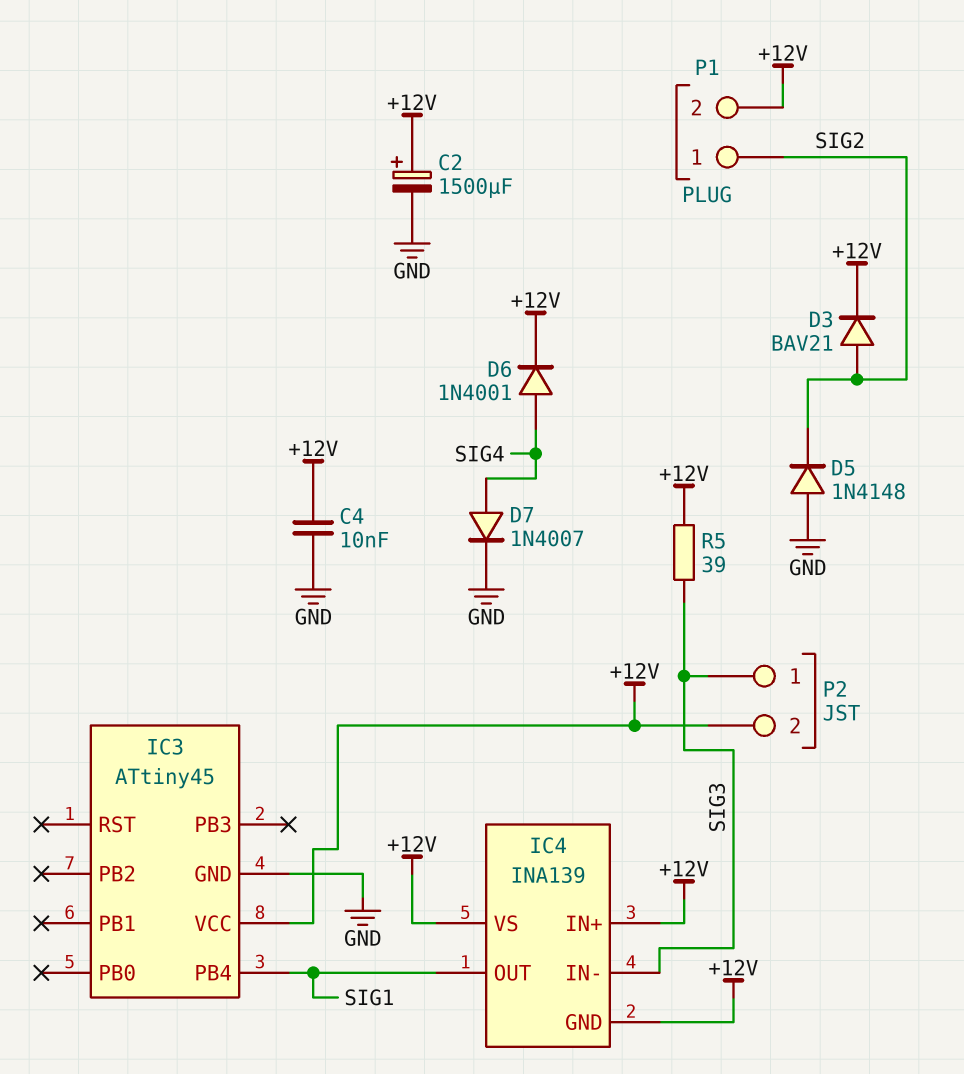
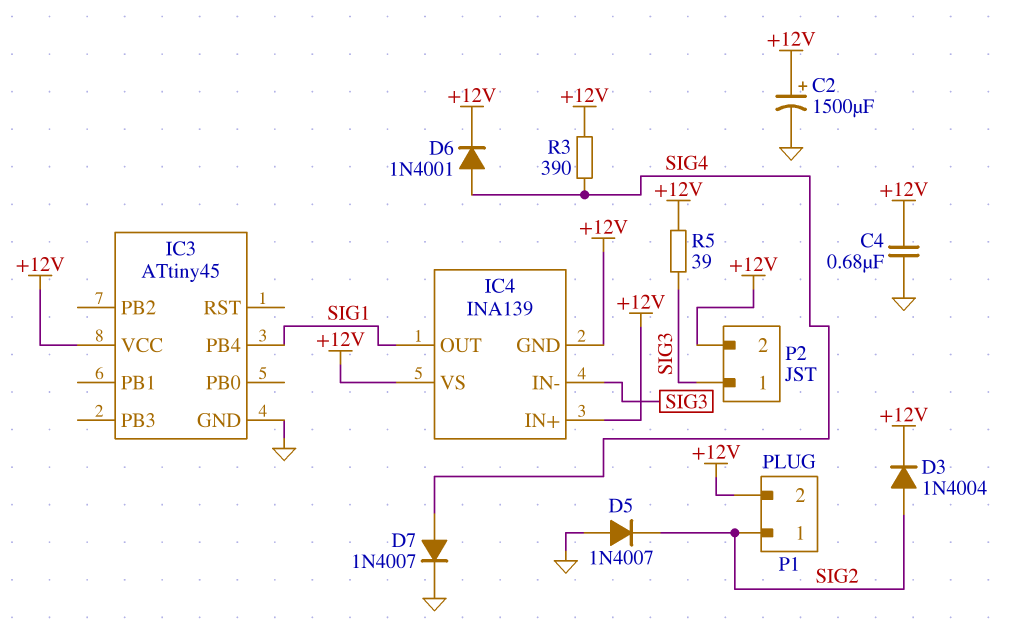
C4: 10nF (+12V, GND) -> 680nF (+12V, GND)
D3: diode BAV21 (A SIG2, K +12V) -> diode 1N4004 (A SIG2, K +12V)
D5: diode 1N4148 (A GND, K SIG2) -> diode 1N4007 (A GND, K SIG2)
R3: none -> 390 (+12V, SIG4)

